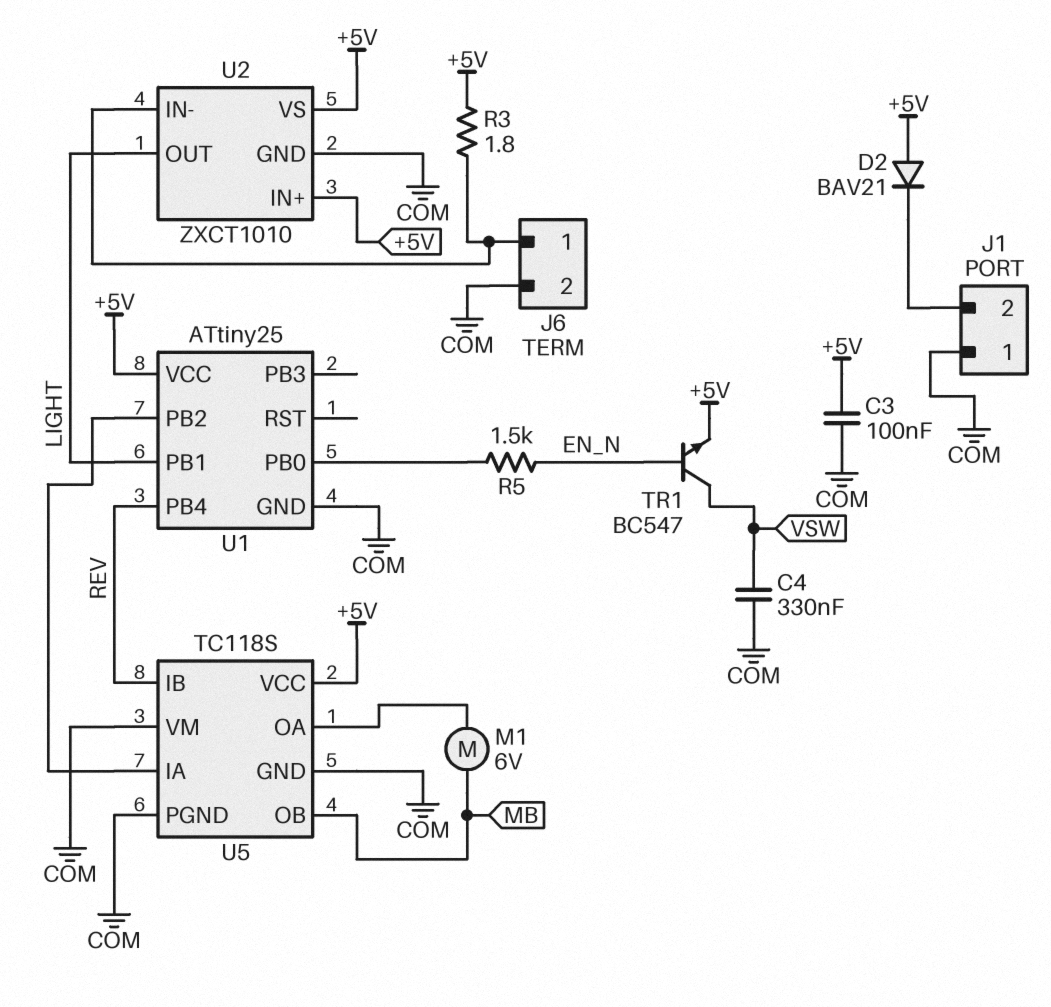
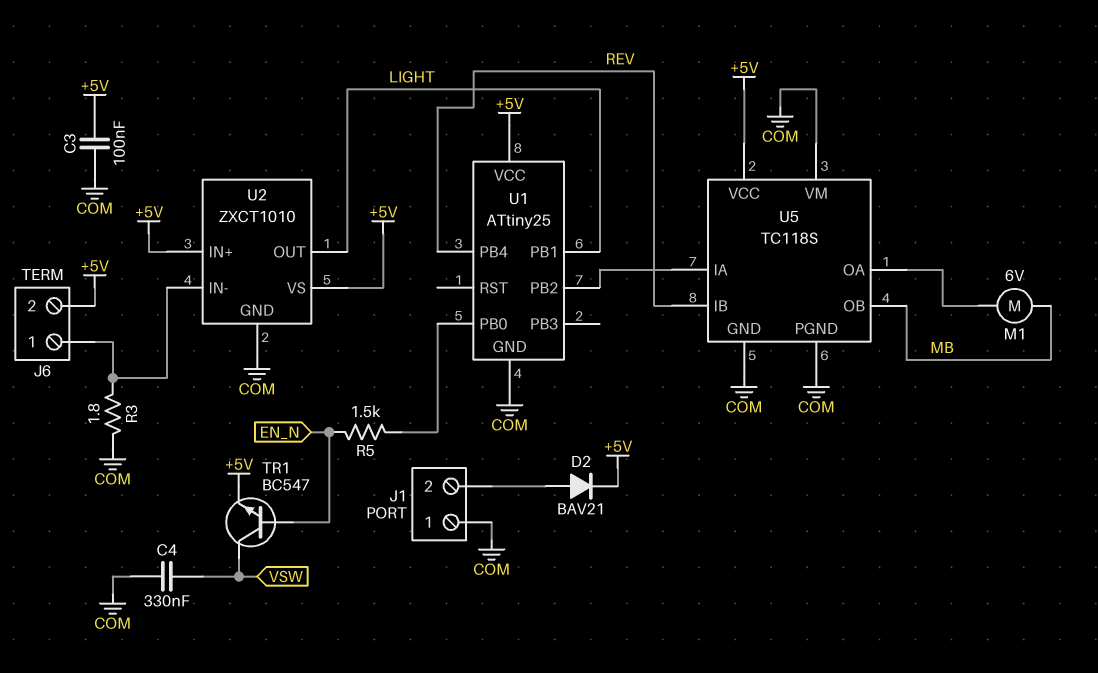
D2: diode BAV21 (A +5V, K J1/2) -> diode BAV21 (A J1/2, K +5V)
J6 pin 2: COM -> +5V
R3: 1.8 (+5V, J6/1) -> 1.8 (COM, J6/1)

